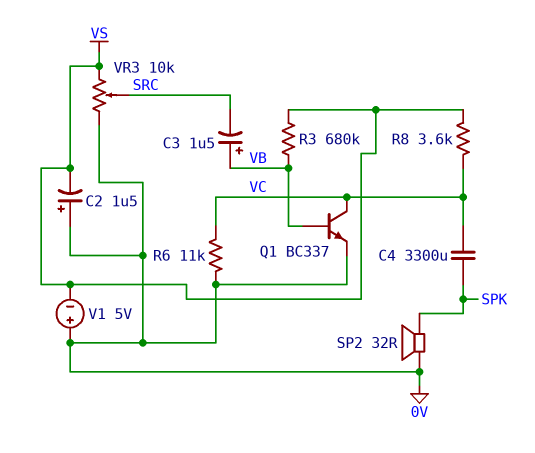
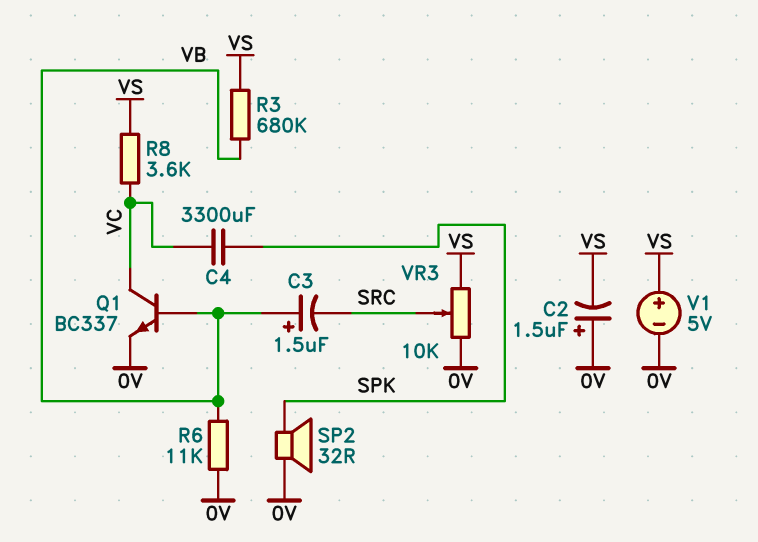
R6: 11k (0V, VC) -> 11k (0V, VB)
V1: 5V (plus 0V, minus VS) -> 5V (plus VS, minus 0V)

